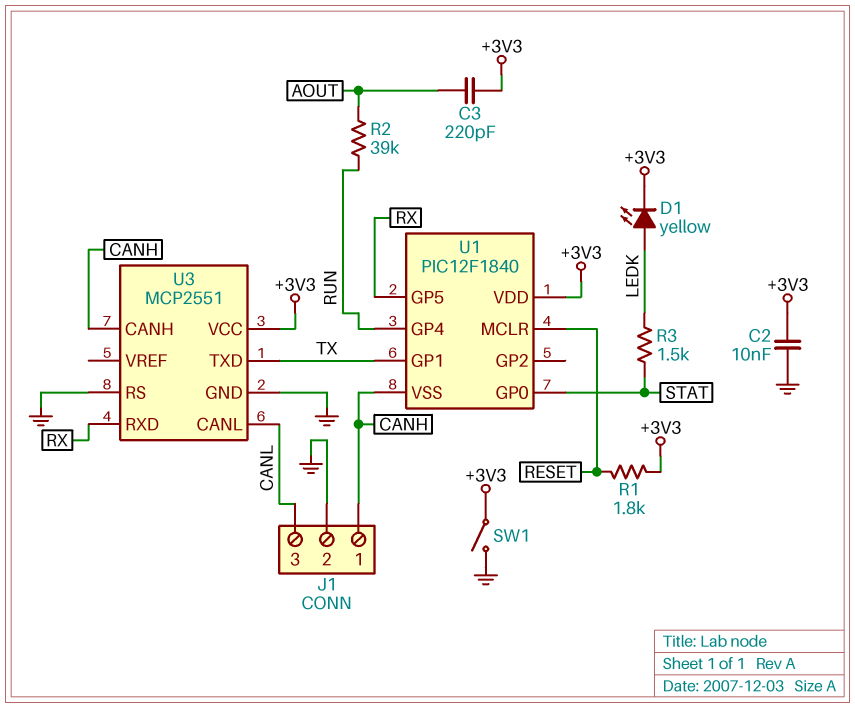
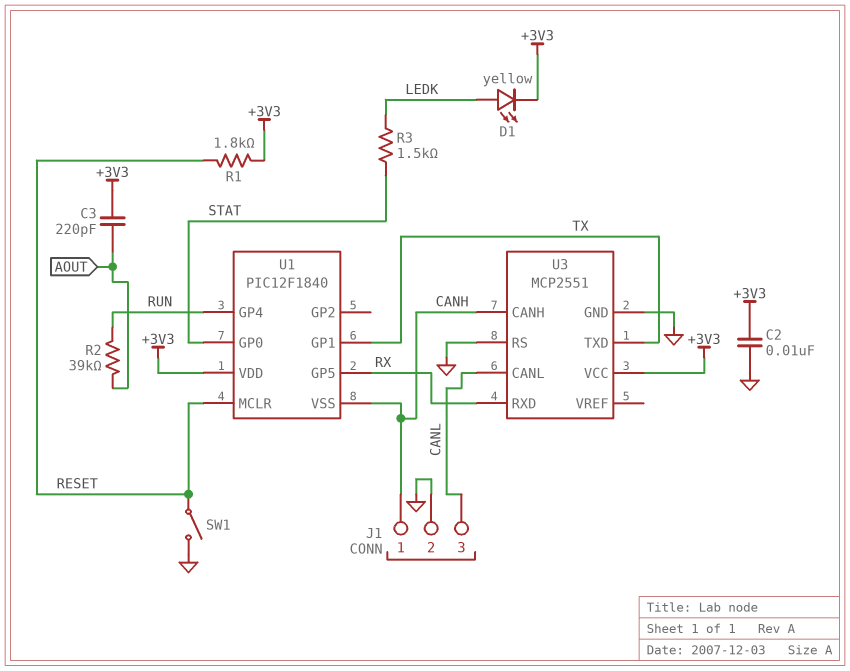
SW1: switch (+3V3, GND) -> switch (GND, RESET)

